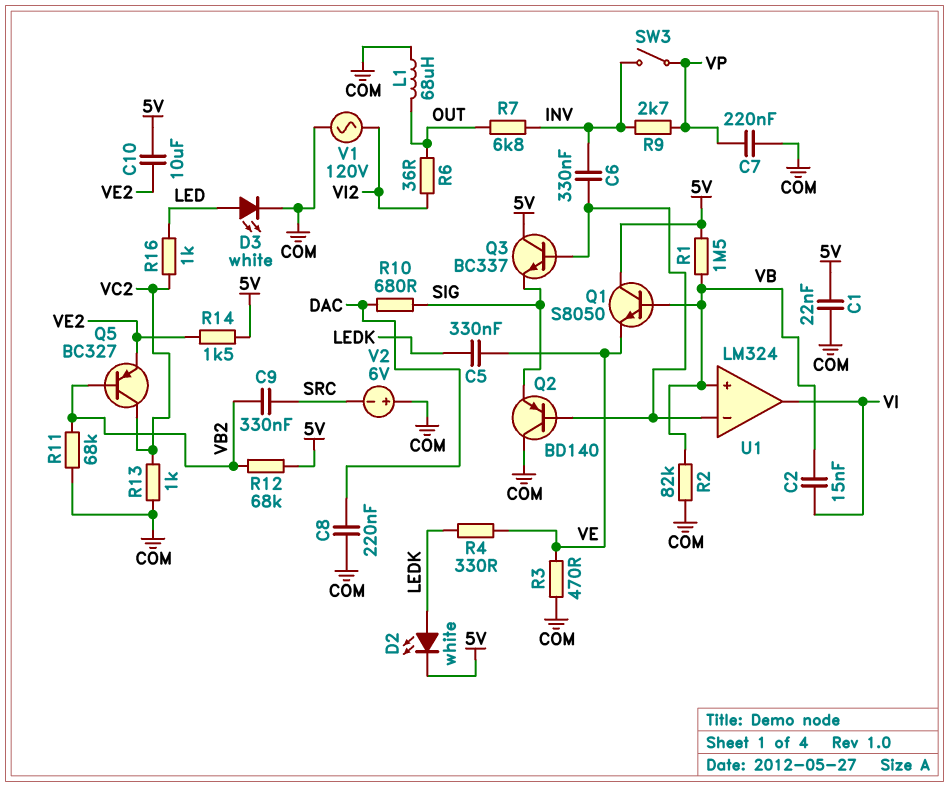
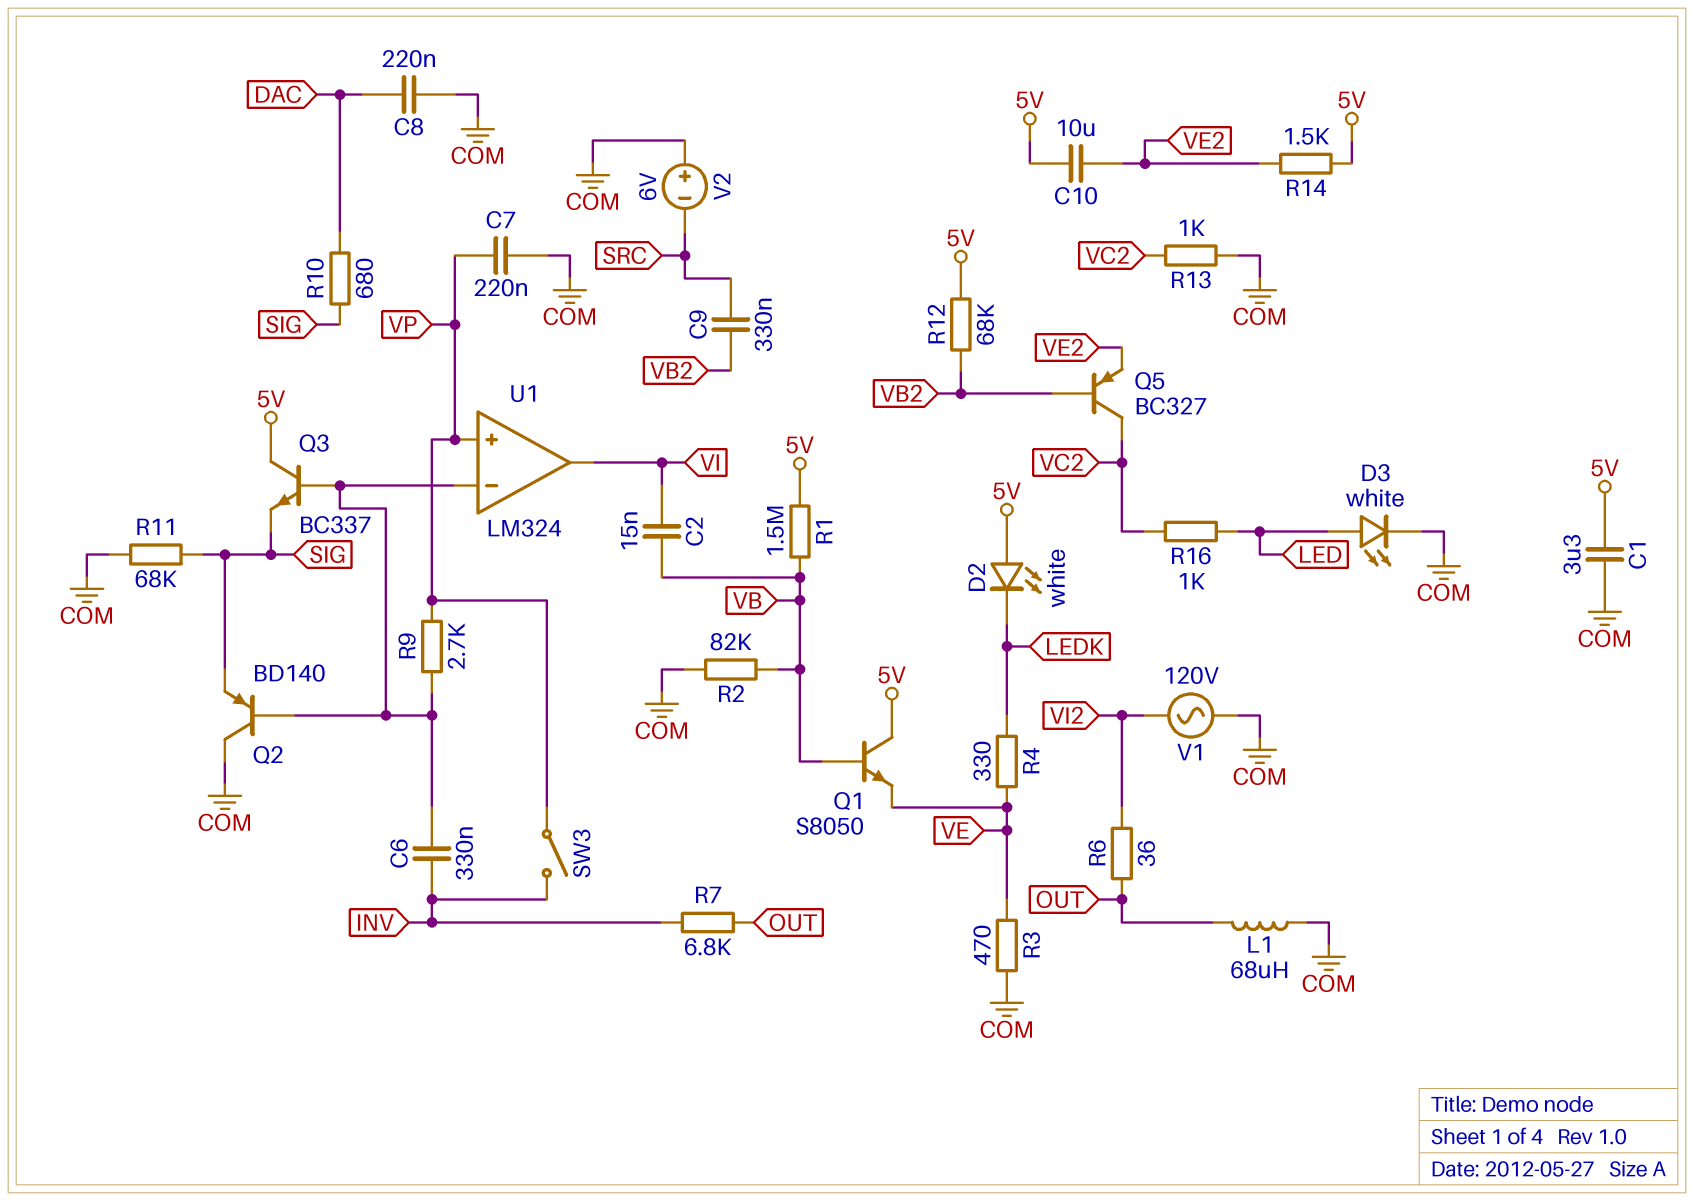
C1: 22nF (5V, COM) -> 3.3uF (5V, COM)
C5: 330nF (LEDK, VE) -> none
D2: LED white (A LEDK, K 5V) -> LED white (A 5V, K LEDK)
R9: 2.7k (INV, VP) -> 2.7k (U1/in-, VP)
R11: 68k (COM, VB2) -> 68k (COM, SIG)
U1 pin in+: VB -> VP

